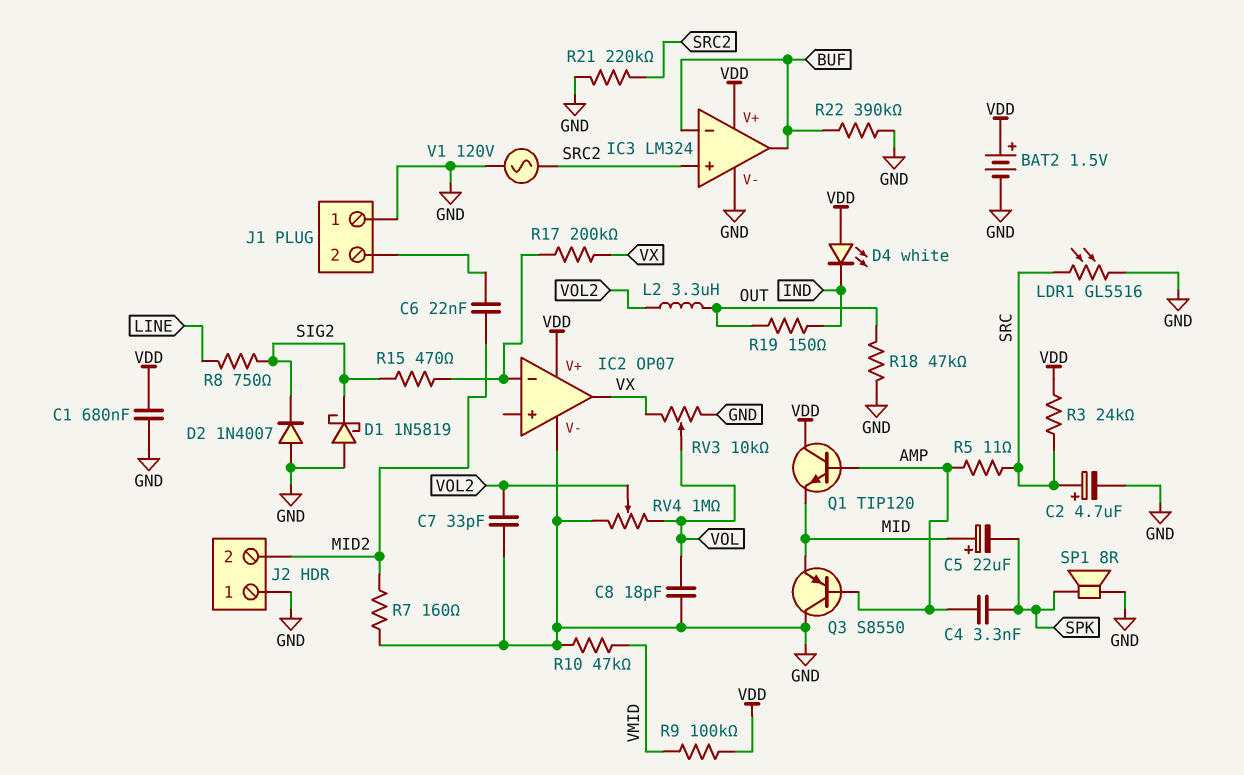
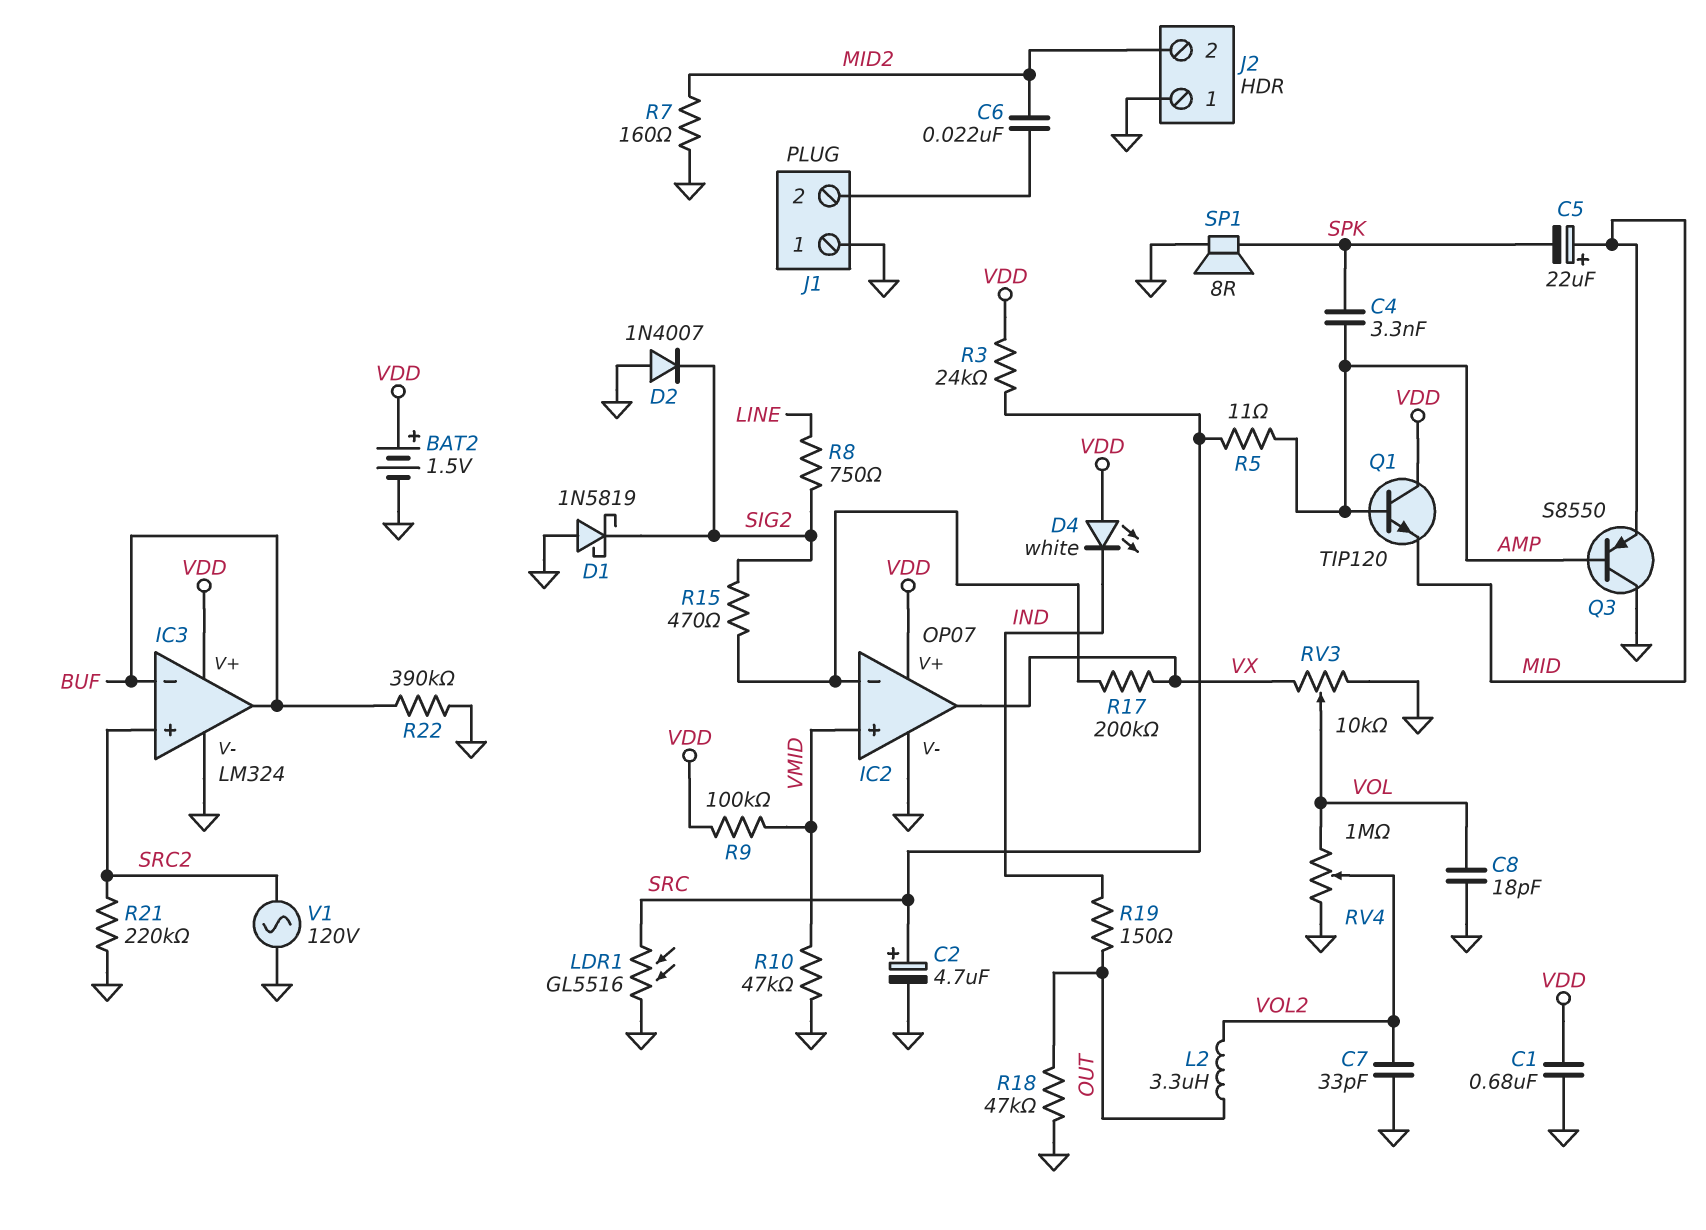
IC2 pin in+: none -> VMID

